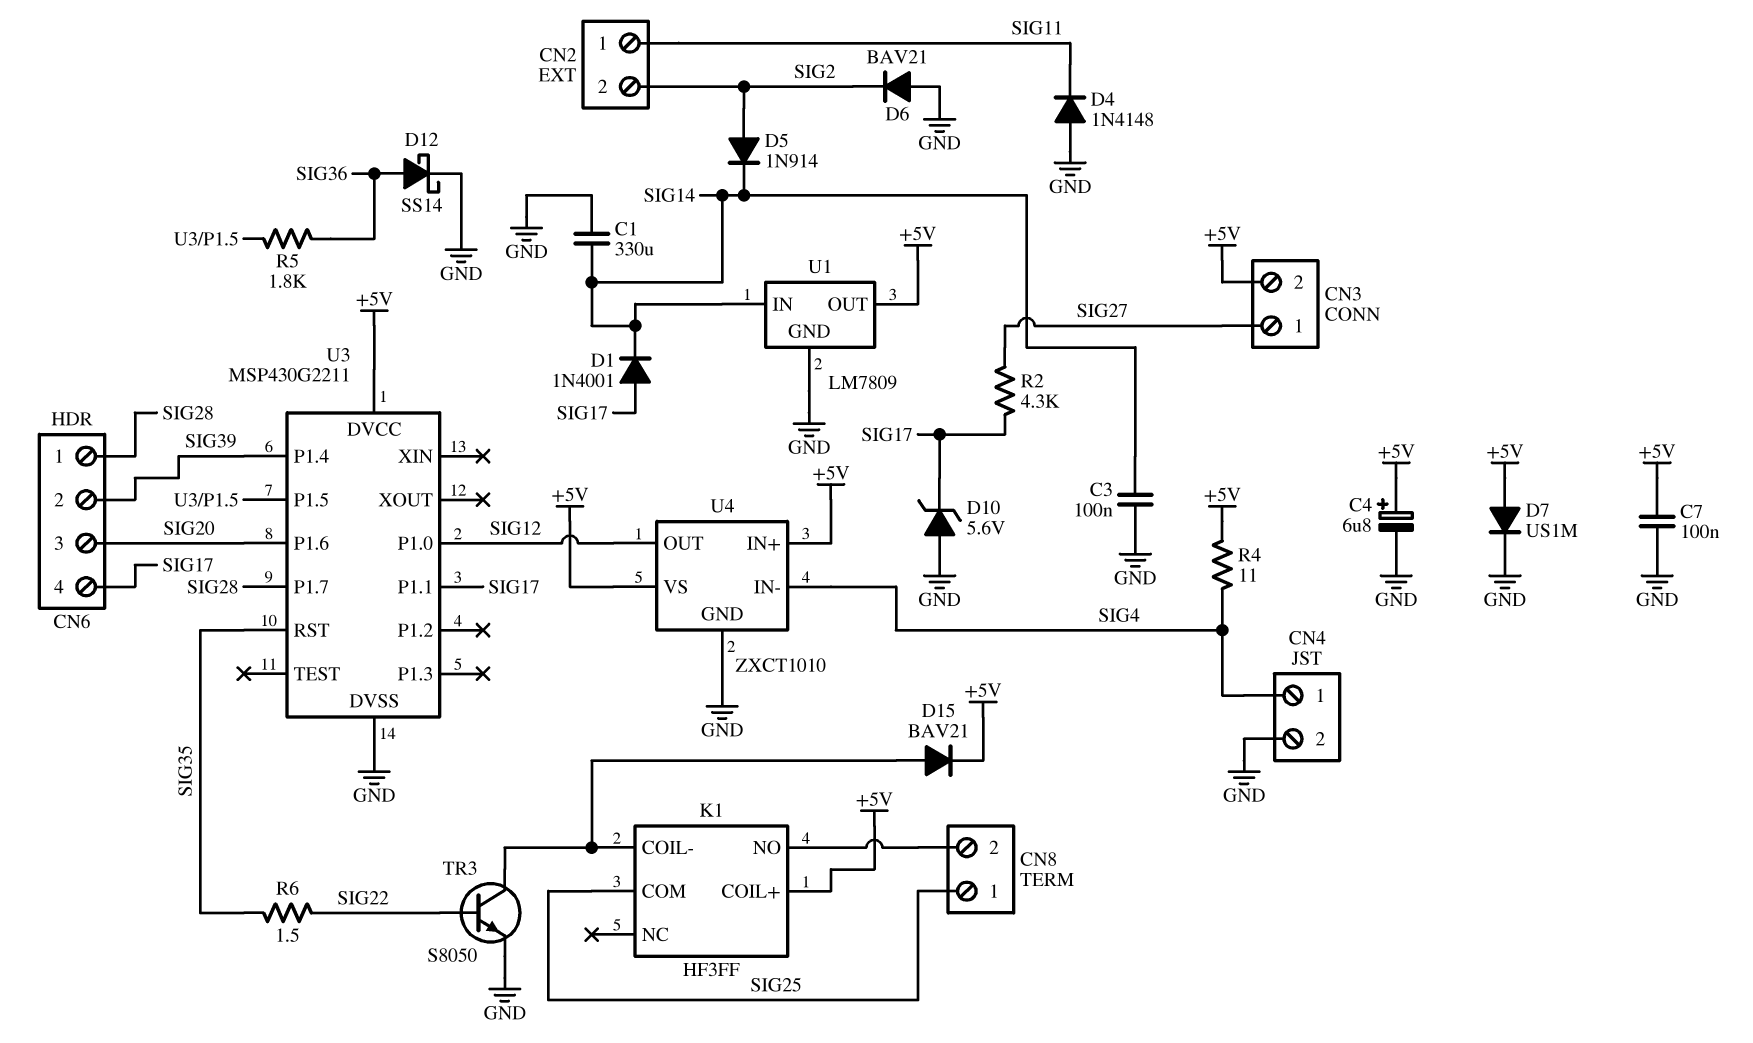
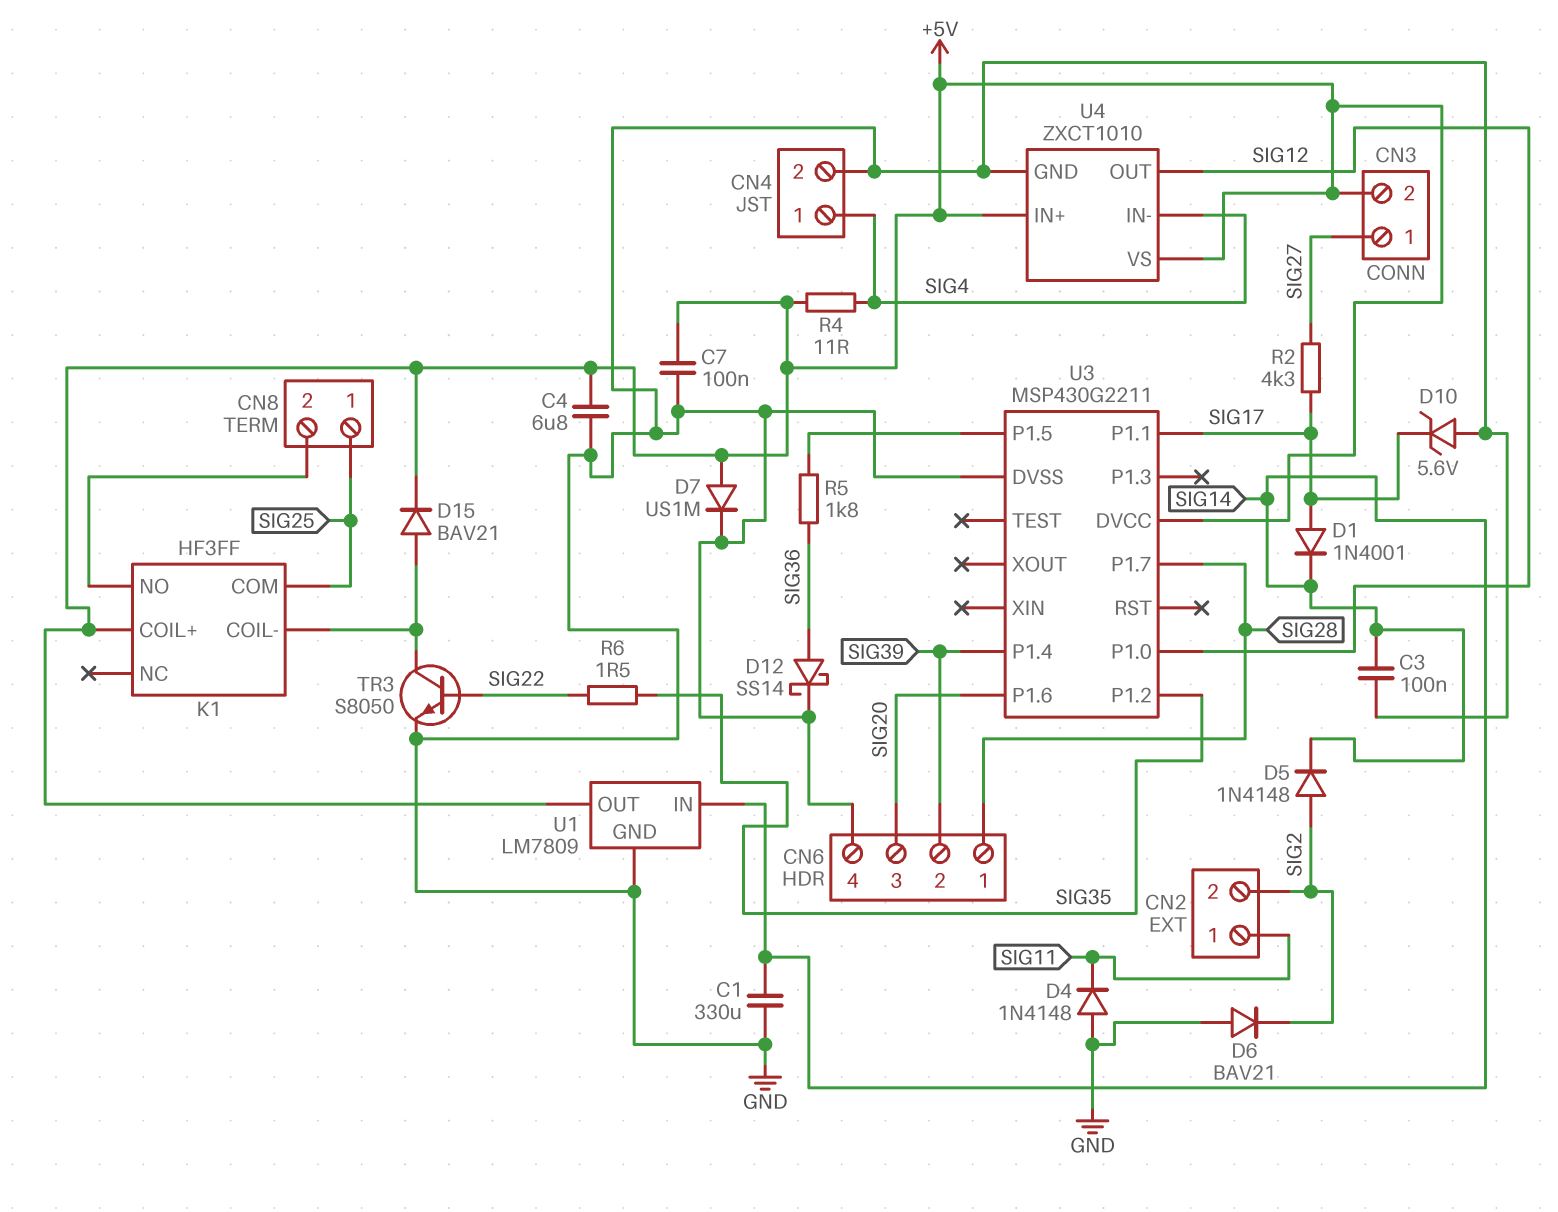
C4: 6.8uF (plus +5V, minus GND) -> 6.8uF (+5V, GND)
CN6 pin 4: SIG17 -> GND
D5: diode 1N914 (A SIG2, K SIG14) -> diode 1N4148 (A SIG2, K SIG14)
U3 pin P1.2: none -> SIG35
U3 pin RST: SIG35 -> none

